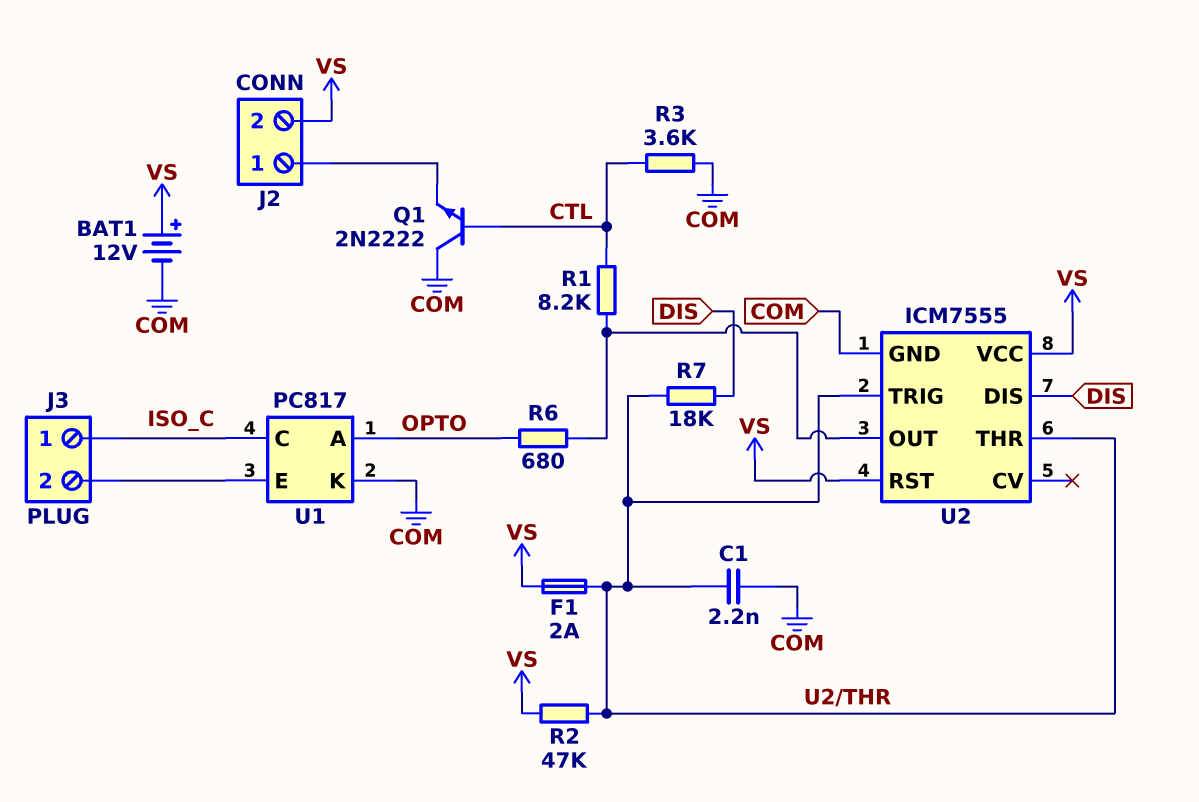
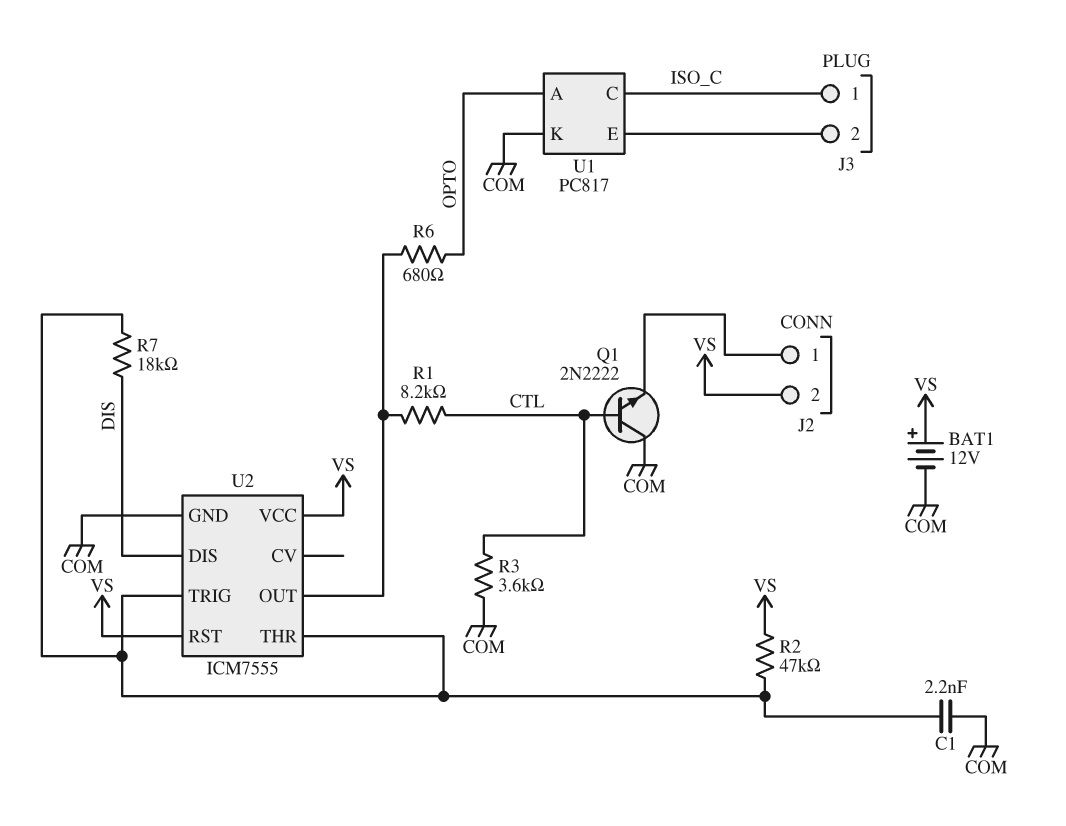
F1: 2A (U2/THR, VS) -> none

